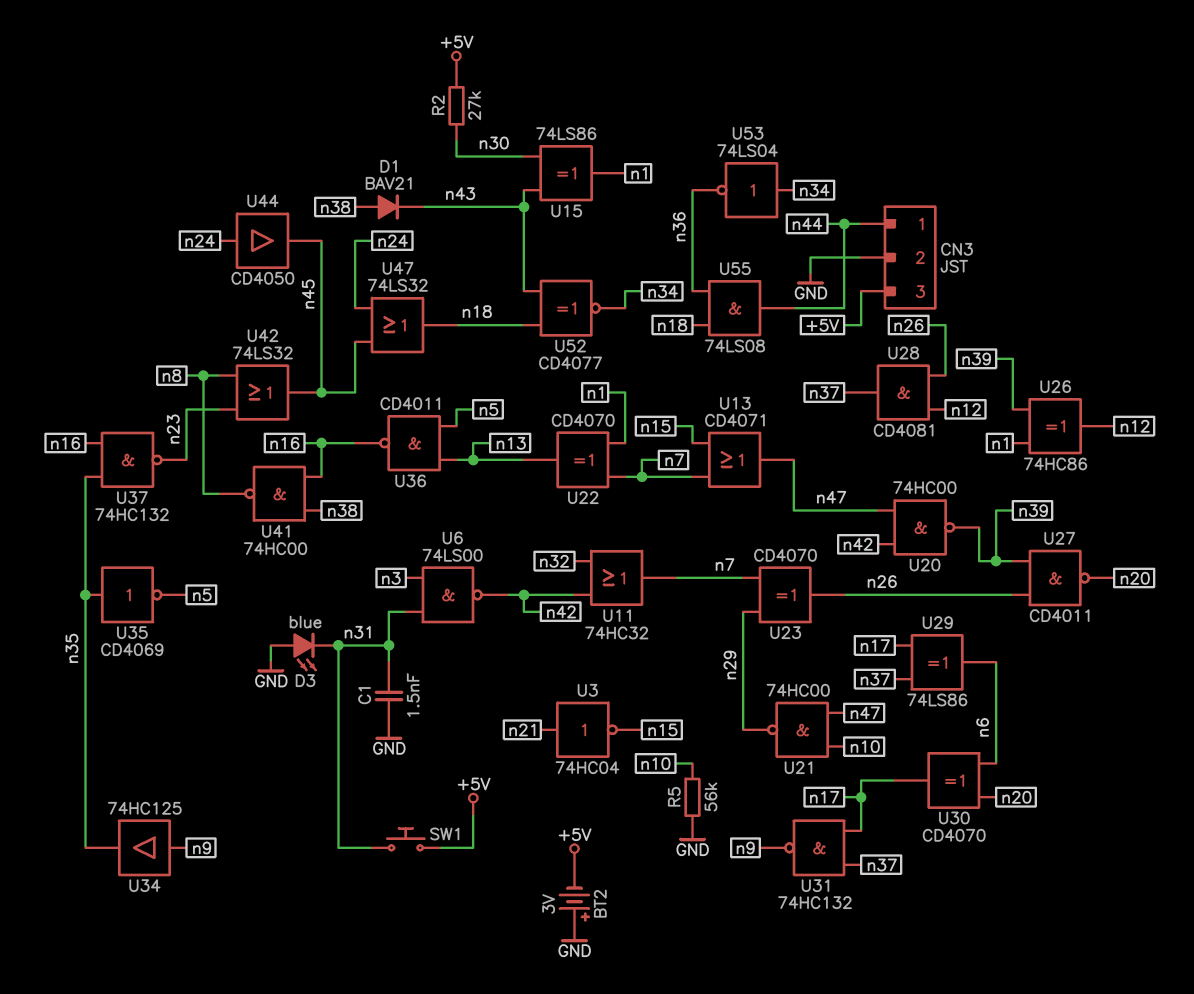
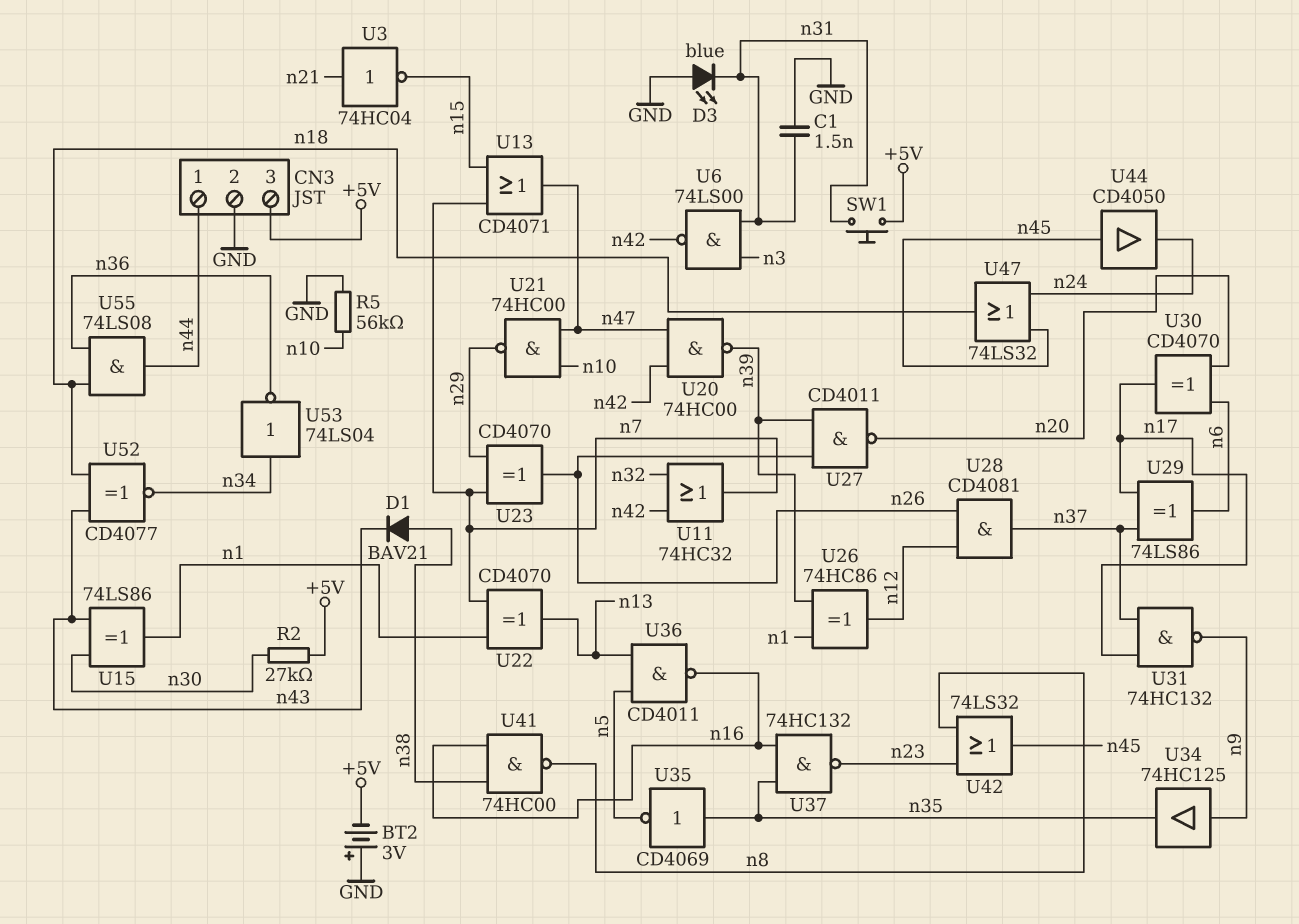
U44: buffer CD4050 (in n24, out n45) -> buffer CD4050 (in n45, out n24)

